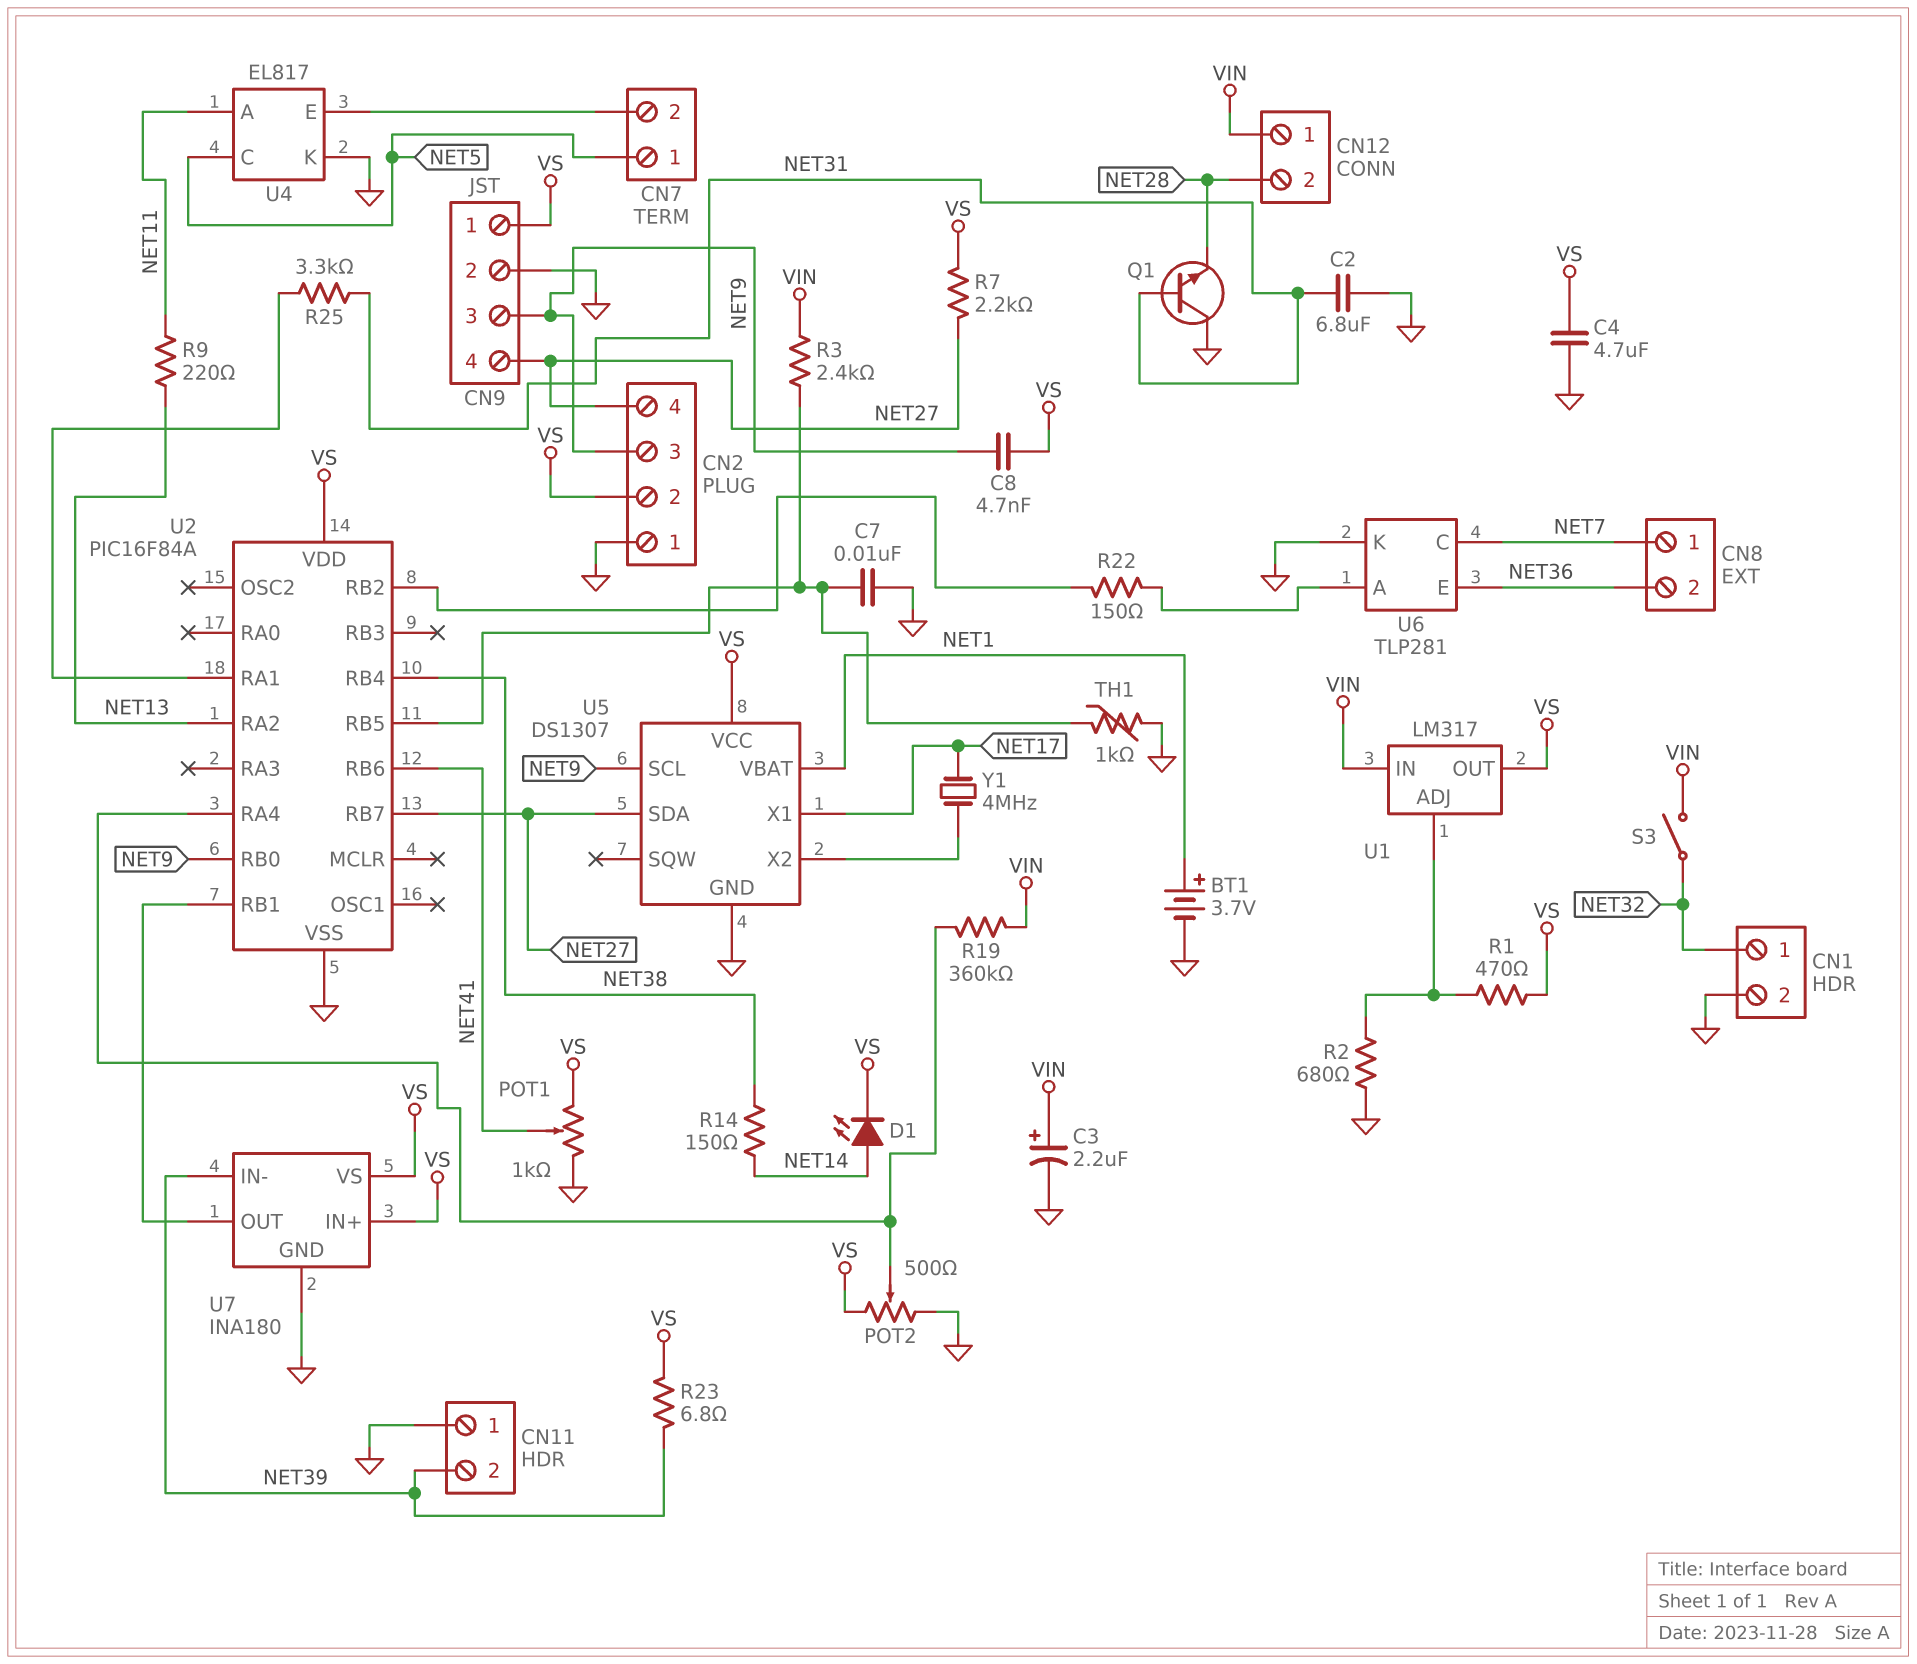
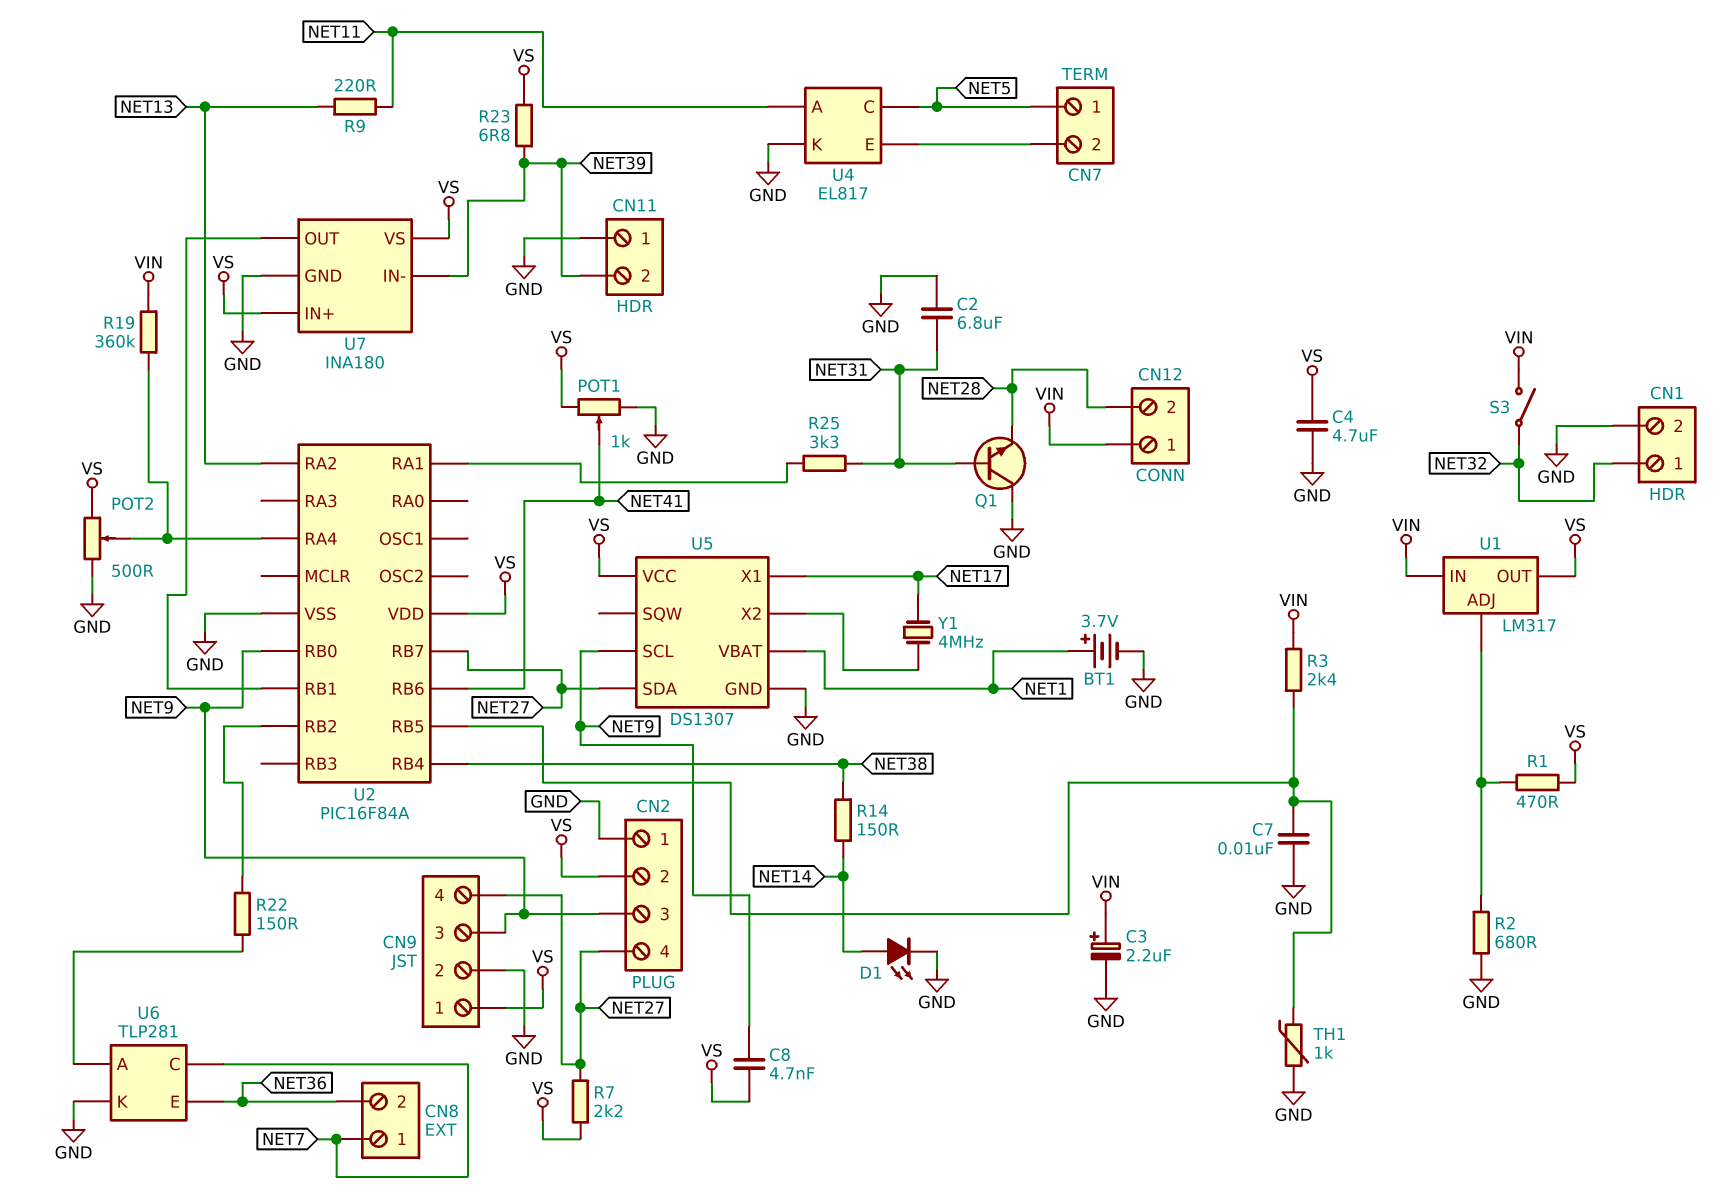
D1: LED (A NET14, K VS) -> LED (A NET14, K GND)

